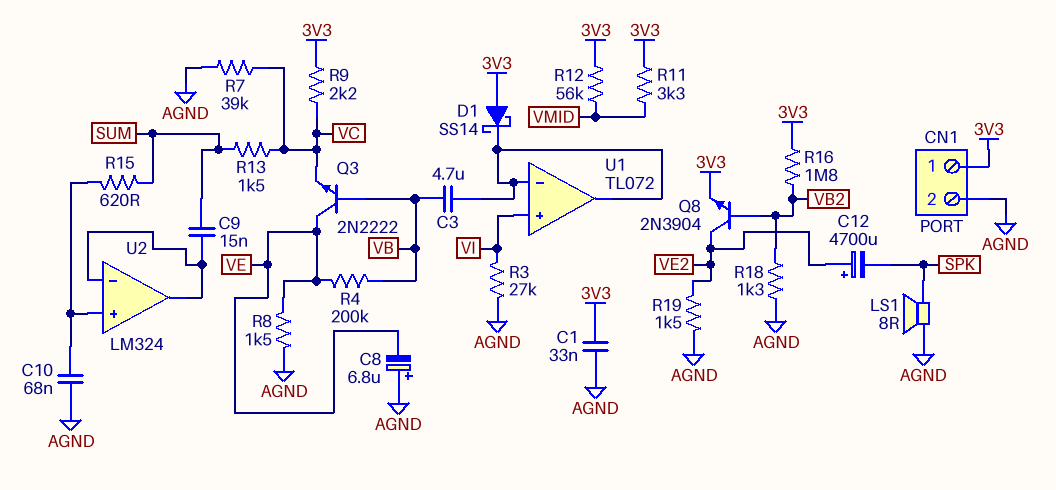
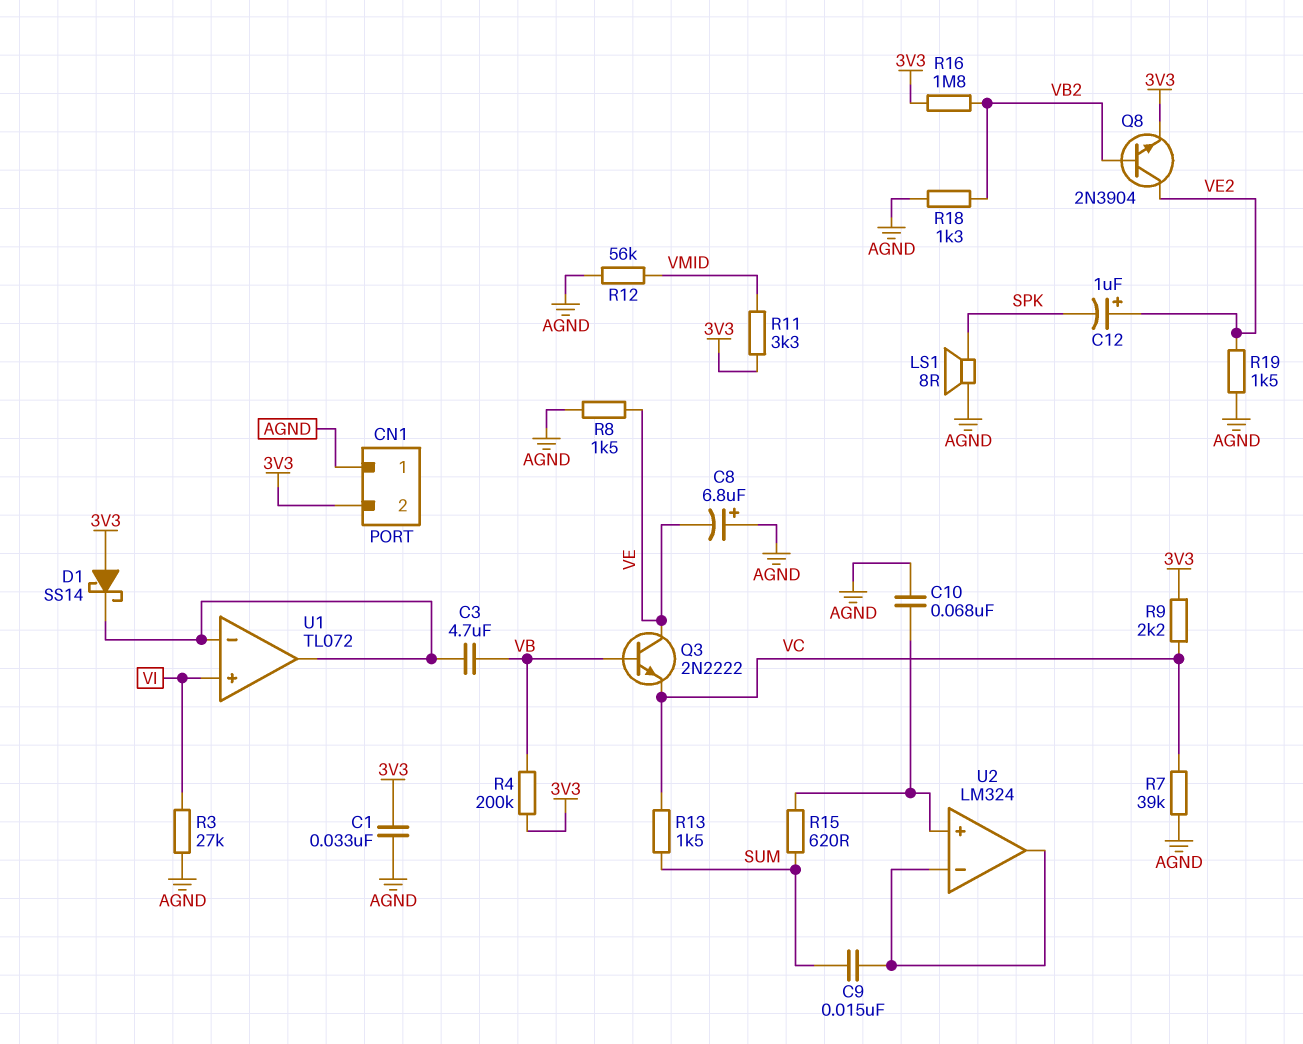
C12: 4700uF (plus VE2, minus SPK) -> 1uF (plus VE2, minus SPK)
CN1 pin 1: 3V3 -> AGND
CN1 pin 2: AGND -> 3V3
R4: 200k (VB, VE) -> 200k (3V3, VB)
R12: 56k (3V3, VMID) -> 56k (AGND, VMID)

